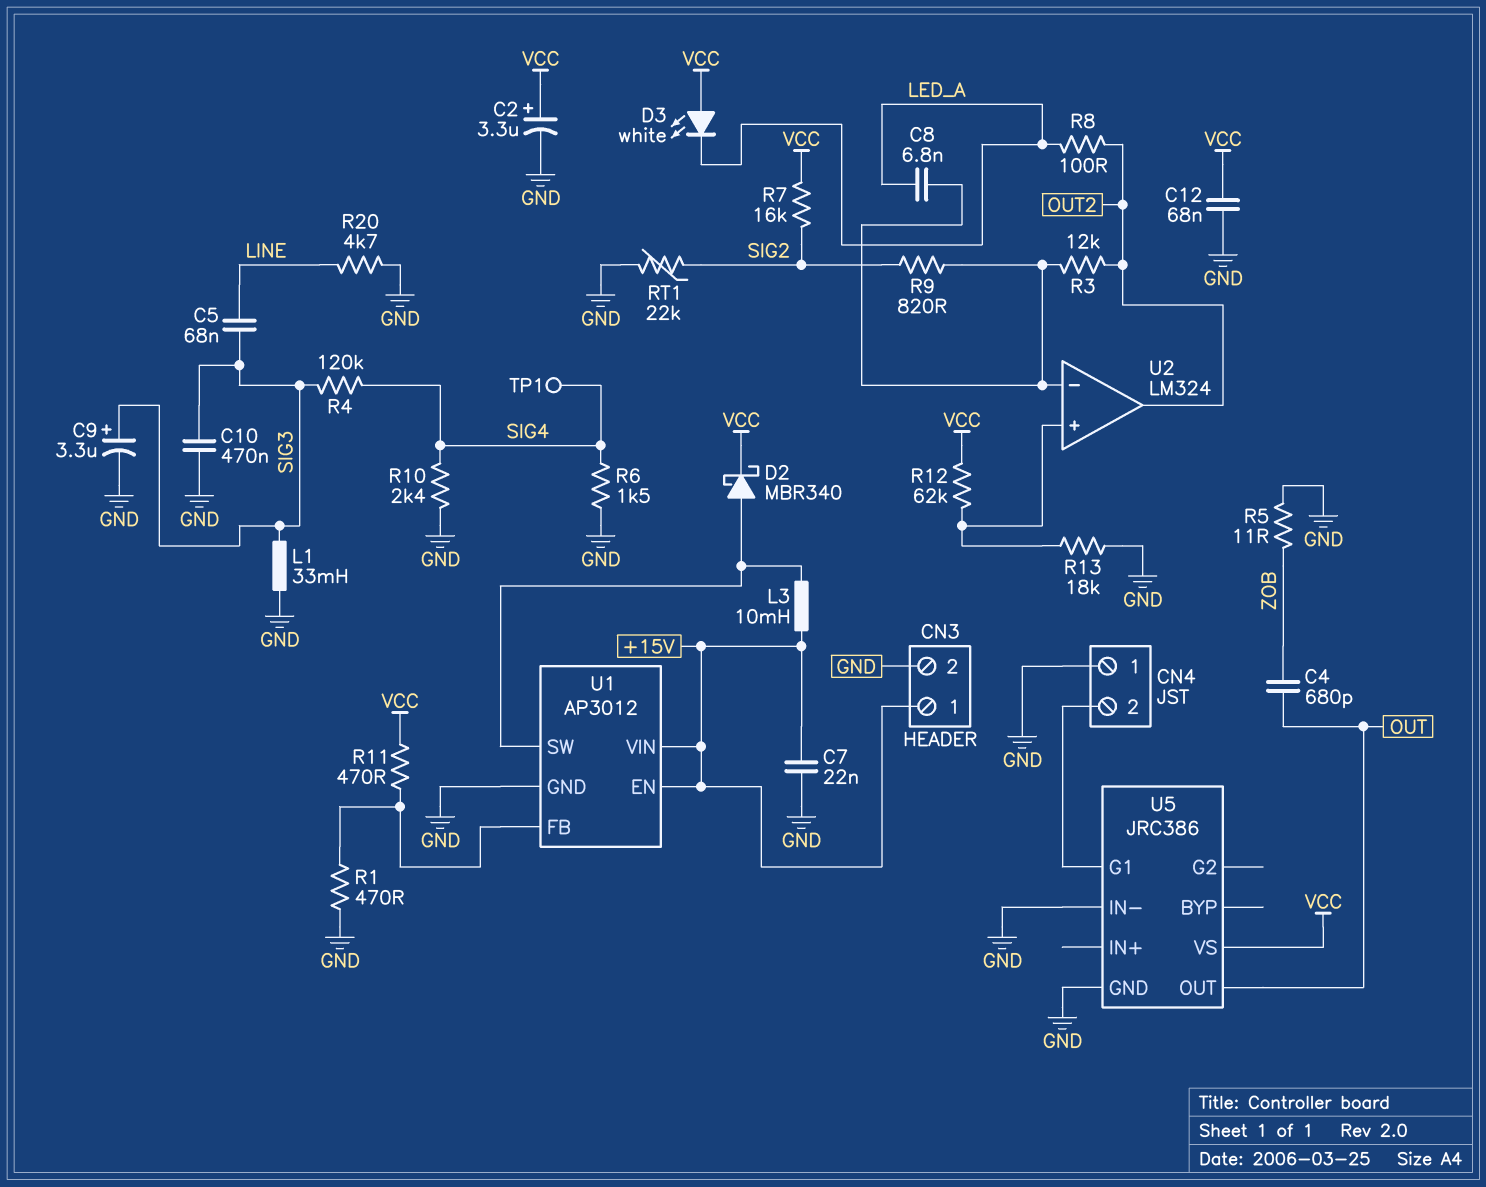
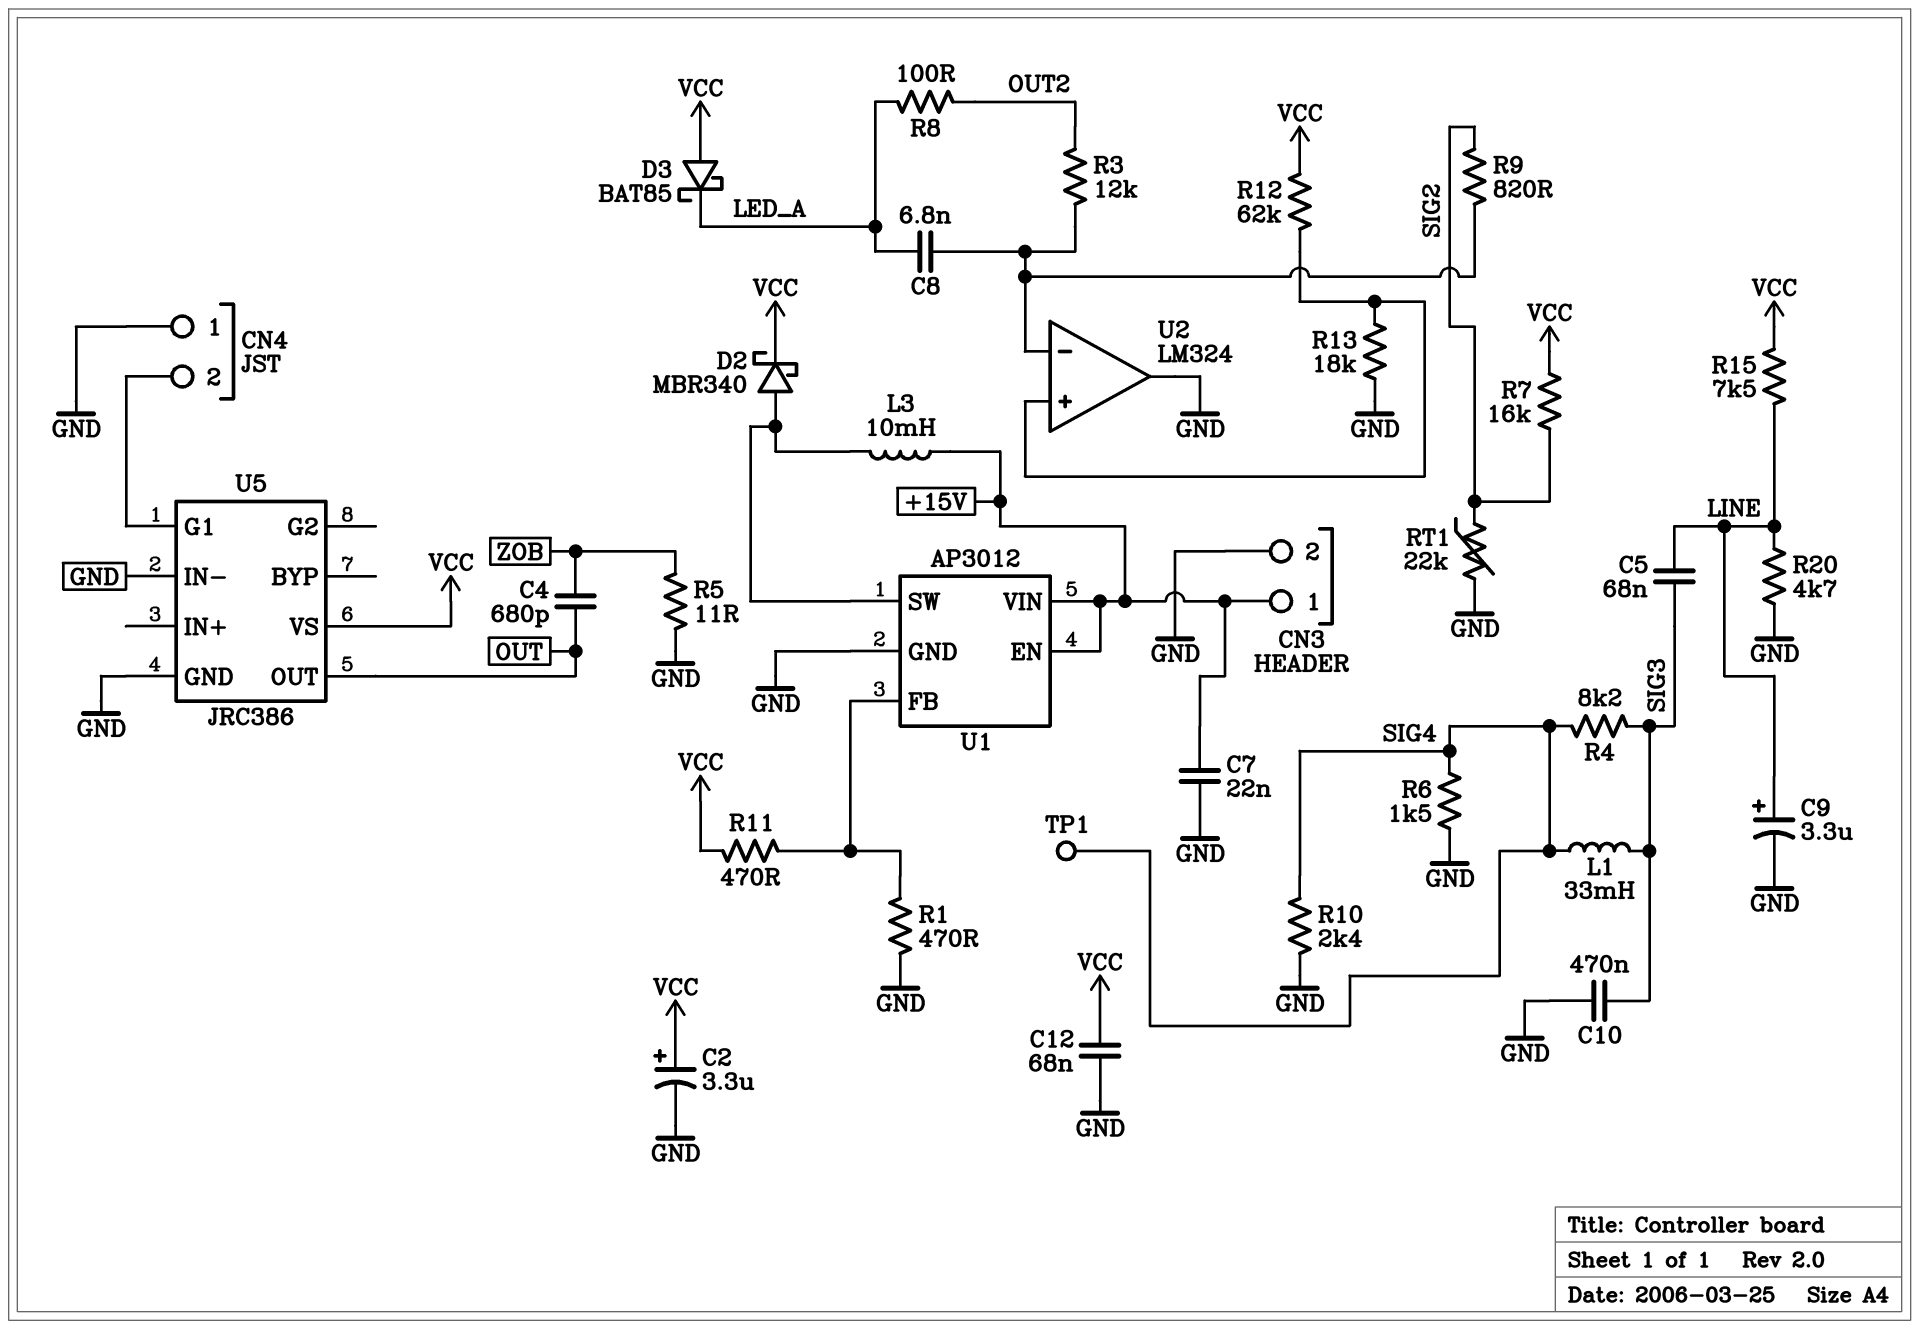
C9: 3.3uF (plus SIG3, minus GND) -> 3.3uF (plus LINE, minus GND)
D3: LED white (A VCC, K LED_A) -> schottky BAT85 (A VCC, K LED_A)
L1: 33mH (GND, SIG3) -> 33mH (SIG3, SIG4)
R4: 120k (SIG3, SIG4) -> 8.2k (SIG3, SIG4)
R15: none -> 7.5k (LINE, VCC)
U2 pin out: OUT2 -> GND

